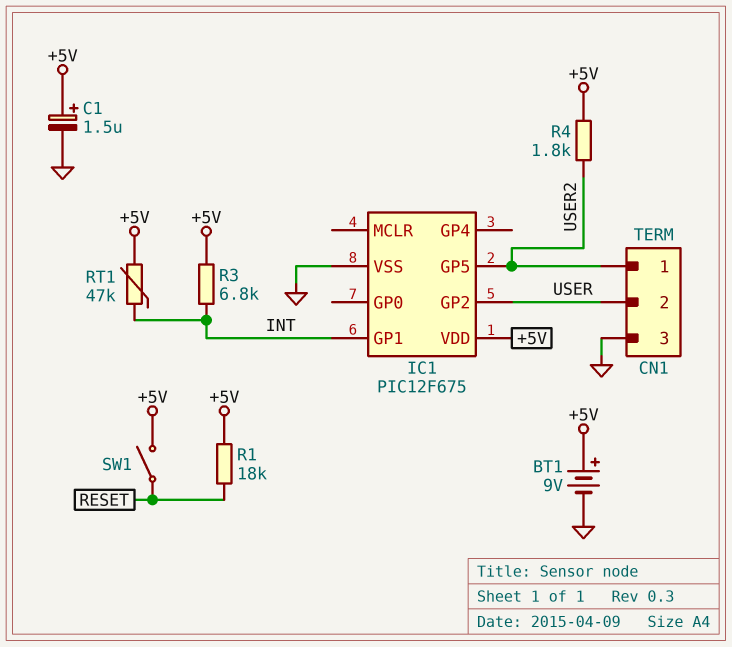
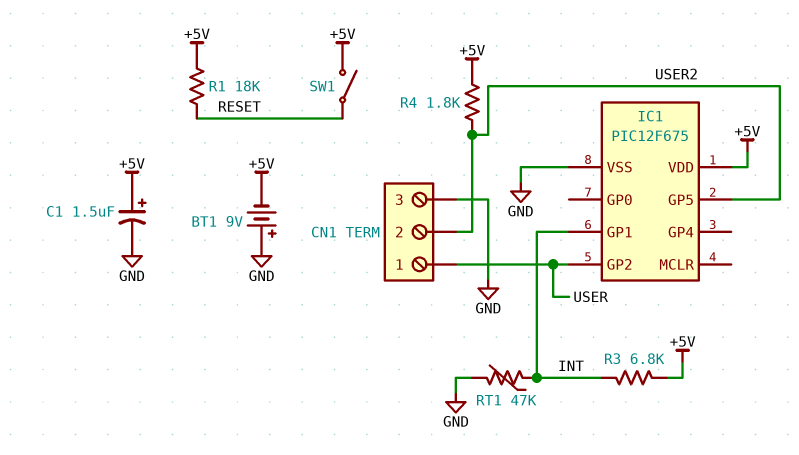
BT1: 9V (plus +5V, minus GND) -> 9V (plus GND, minus +5V)
CN1 pin 1: USER2 -> USER
CN1 pin 2: USER -> USER2
RT1: 47k (+5V, INT) -> 47k (GND, INT)

